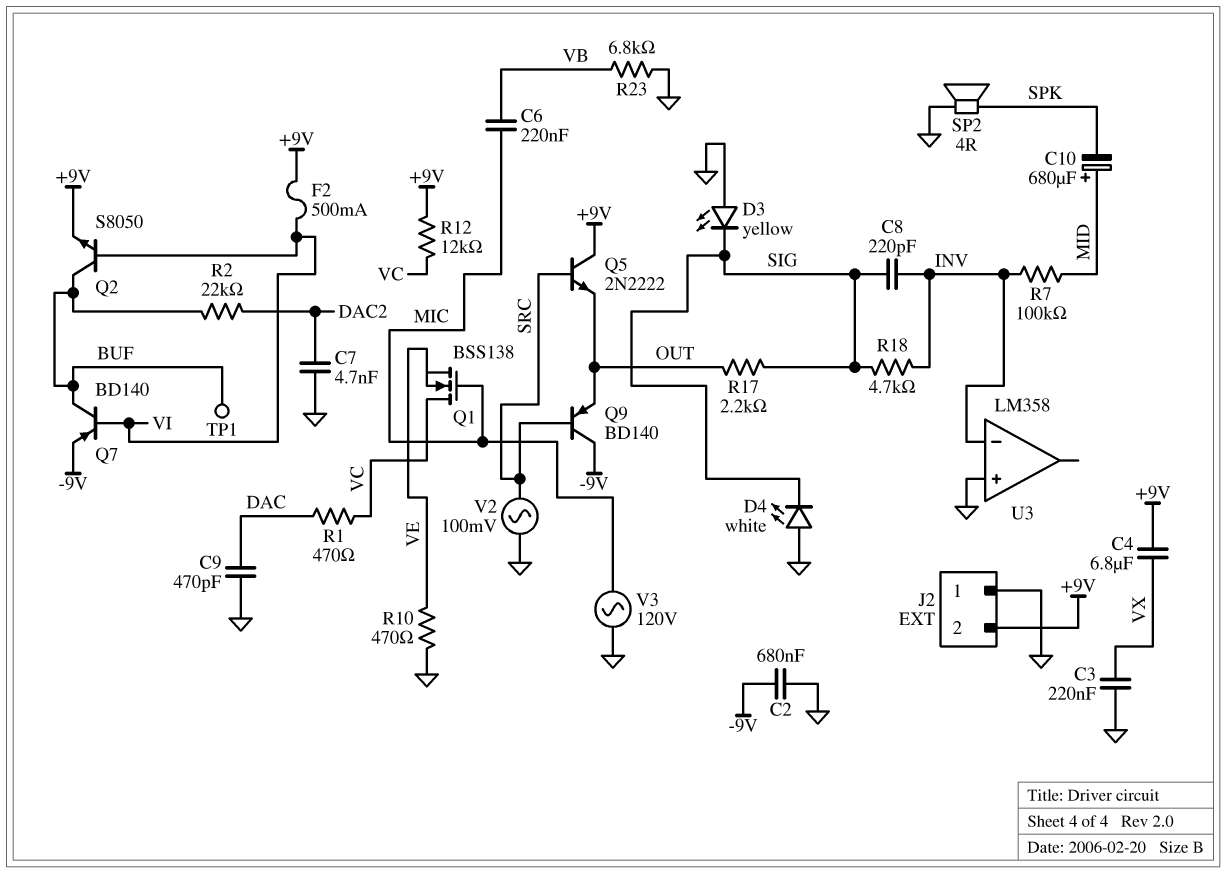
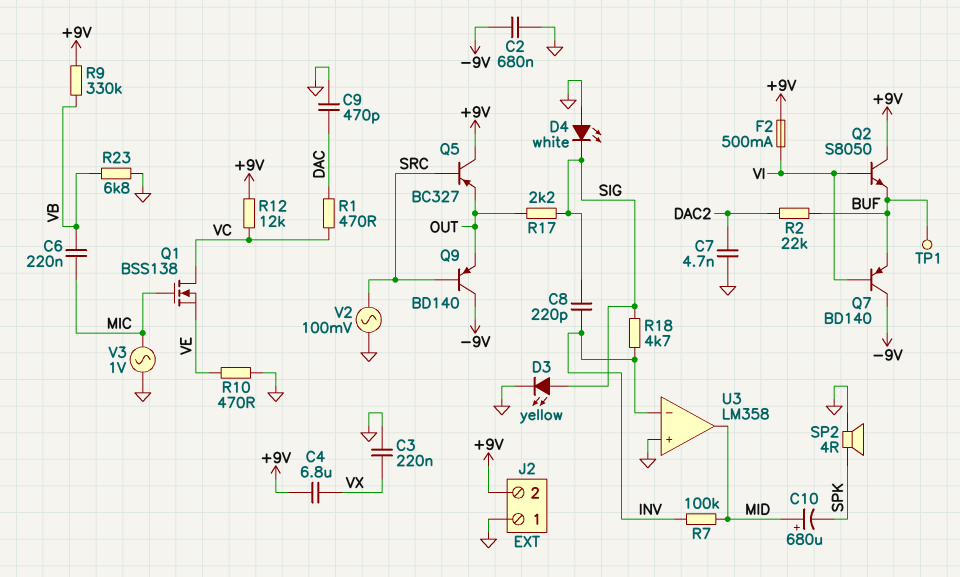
D3: LED yellow (A GND, K SIG) -> LED yellow (A SIG, K GND)
Q2: NPN S8050 (B VI, C BUF, E +9V) -> NPN S8050 (B VI, C +9V, E BUF)
Q5: NPN 2N2222 (B SRC, C +9V, E OUT) -> PNP BC327 (B SRC, C +9V, E OUT)
Q7: PNP BD140 (B VI, C BUF, E -9V) -> PNP BD140 (B VI, C -9V, E BUF)
R9: none -> 330k (+9V, VB)
U3 pin out: none -> MID
V3: AC 120V (GND, MIC) -> AC 1V (GND, MIC)

